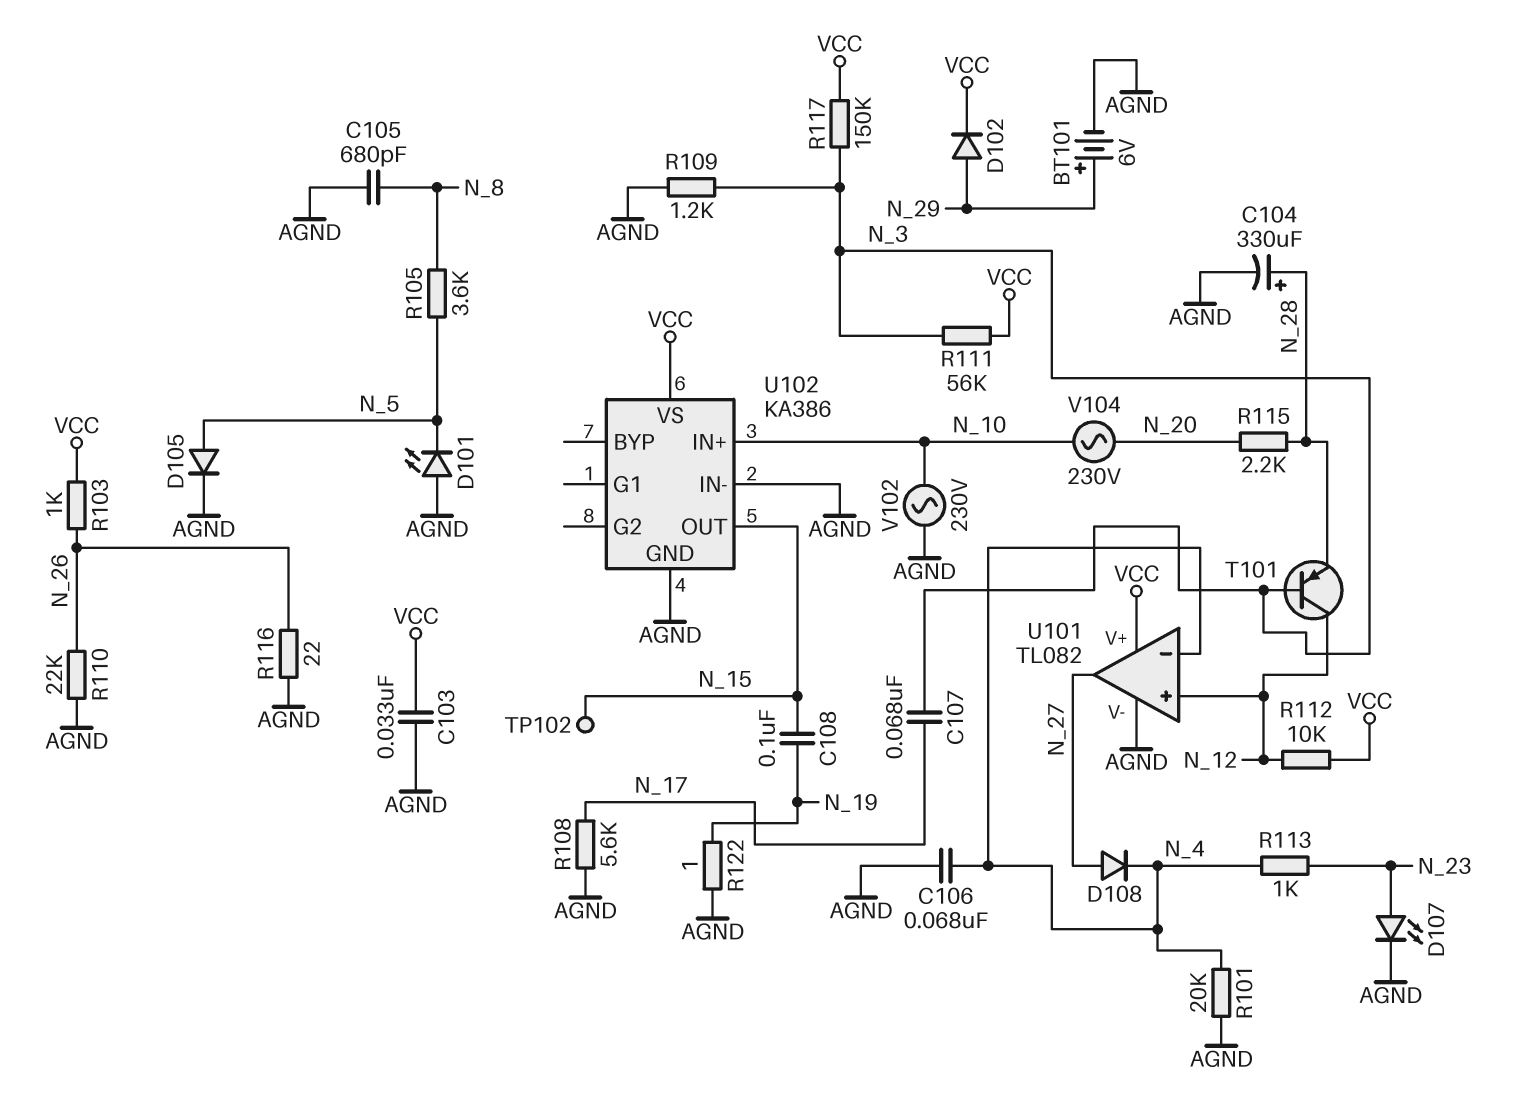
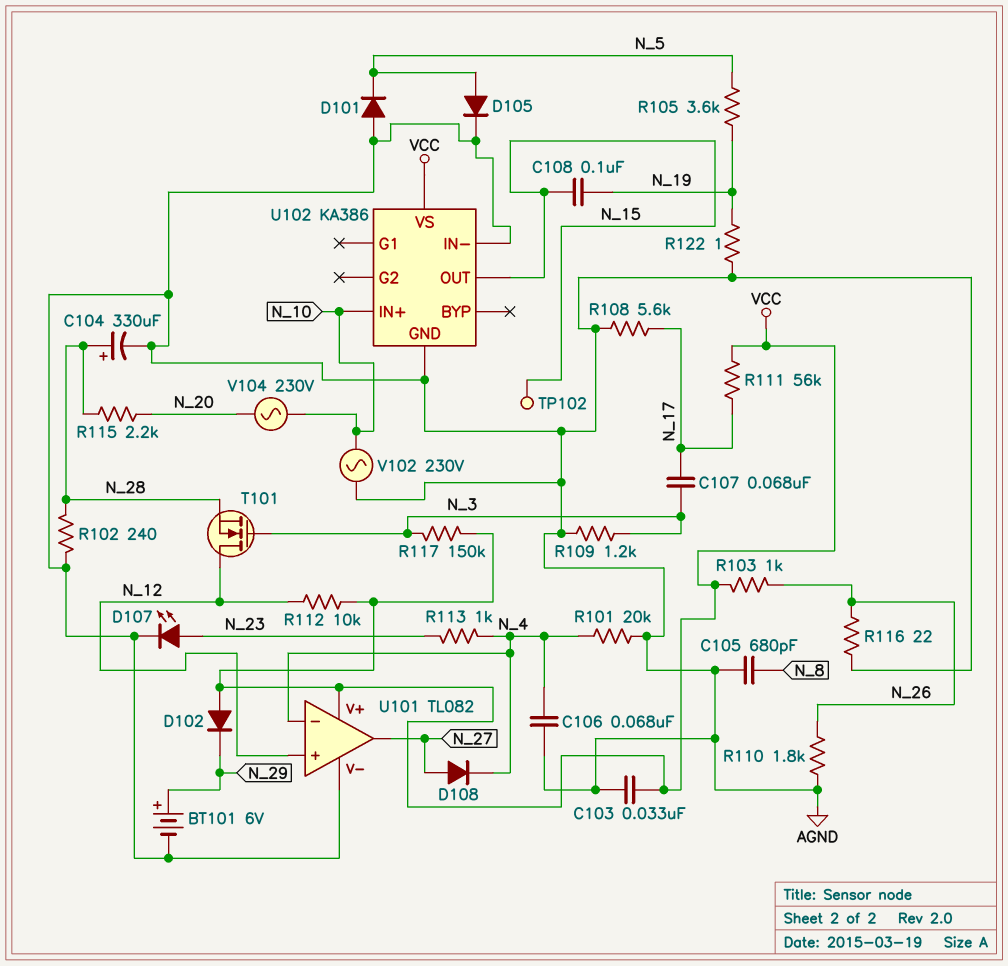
D101: LED (A AGND, K N_5) -> diode (A AGND, K N_5)
D102: diode (A N_29, K VCC) -> diode (A VCC, K N_29)
R102: none -> 240 (AGND, N_28)
R105: 3.6k (N_5, N_8) -> 3.6k (N_5, N_19)
R110: 22k (AGND, N_26) -> 1.8k (AGND, N_26)
R111: 56k (N_3, VCC) -> 56k (N_17, VCC)
T101: PNP (B N_3, C N_12, E N_28) -> NMOS (G N_3, D N_12, S N_28)

